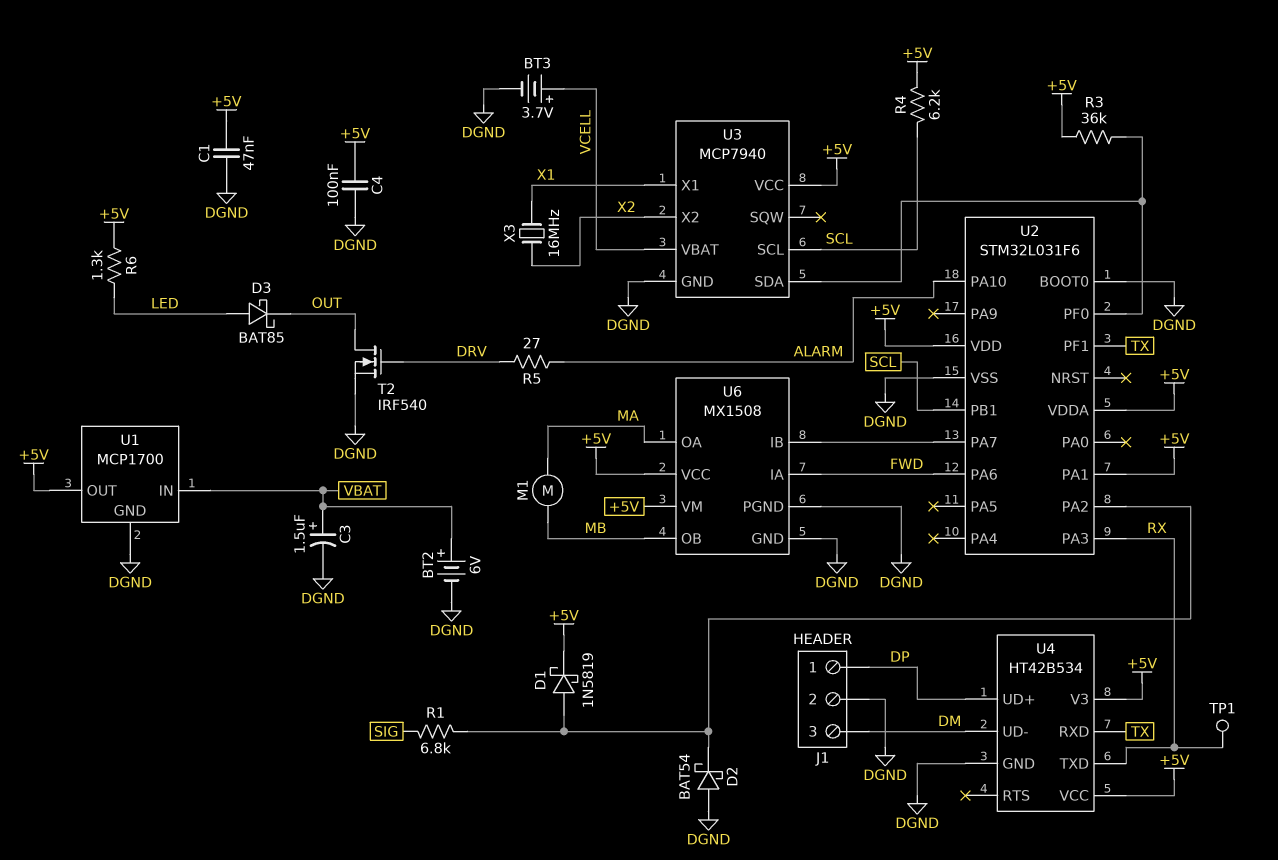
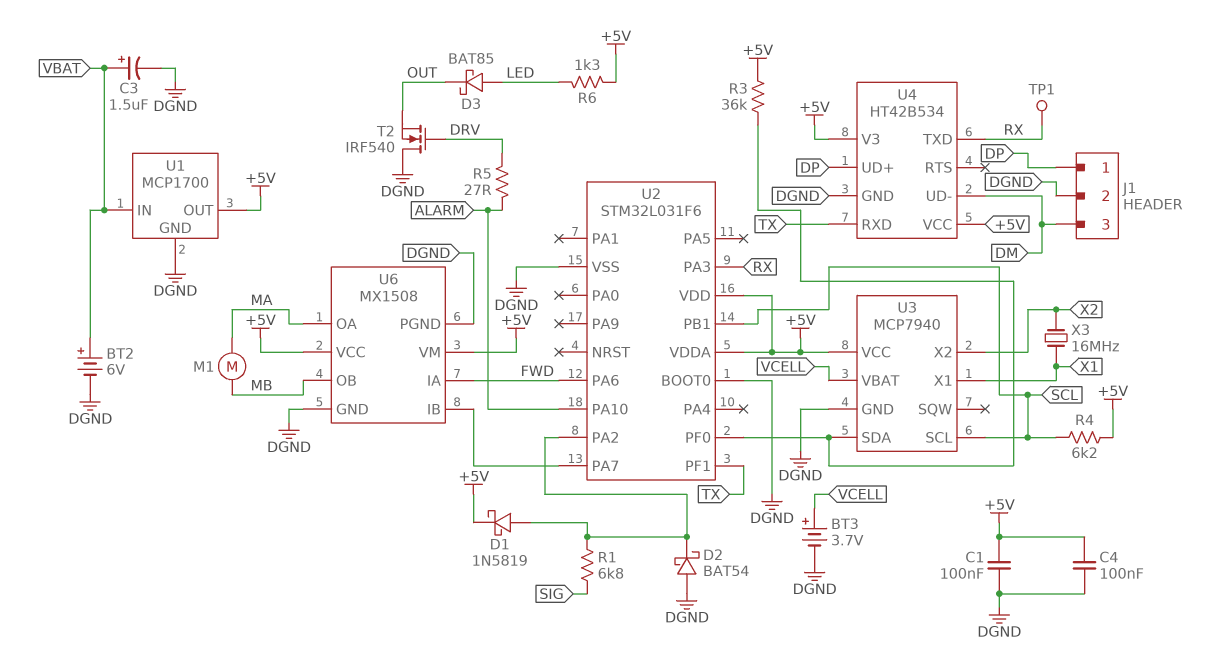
C1: 47nF (+5V, DGND) -> 100nF (+5V, DGND)
T2: NMOS IRF540 (G DRV, D OUT, S DGND) -> NMOS IRF540 (G DRV, D DGND, S OUT)
U2 pin PA1: +5V -> none

